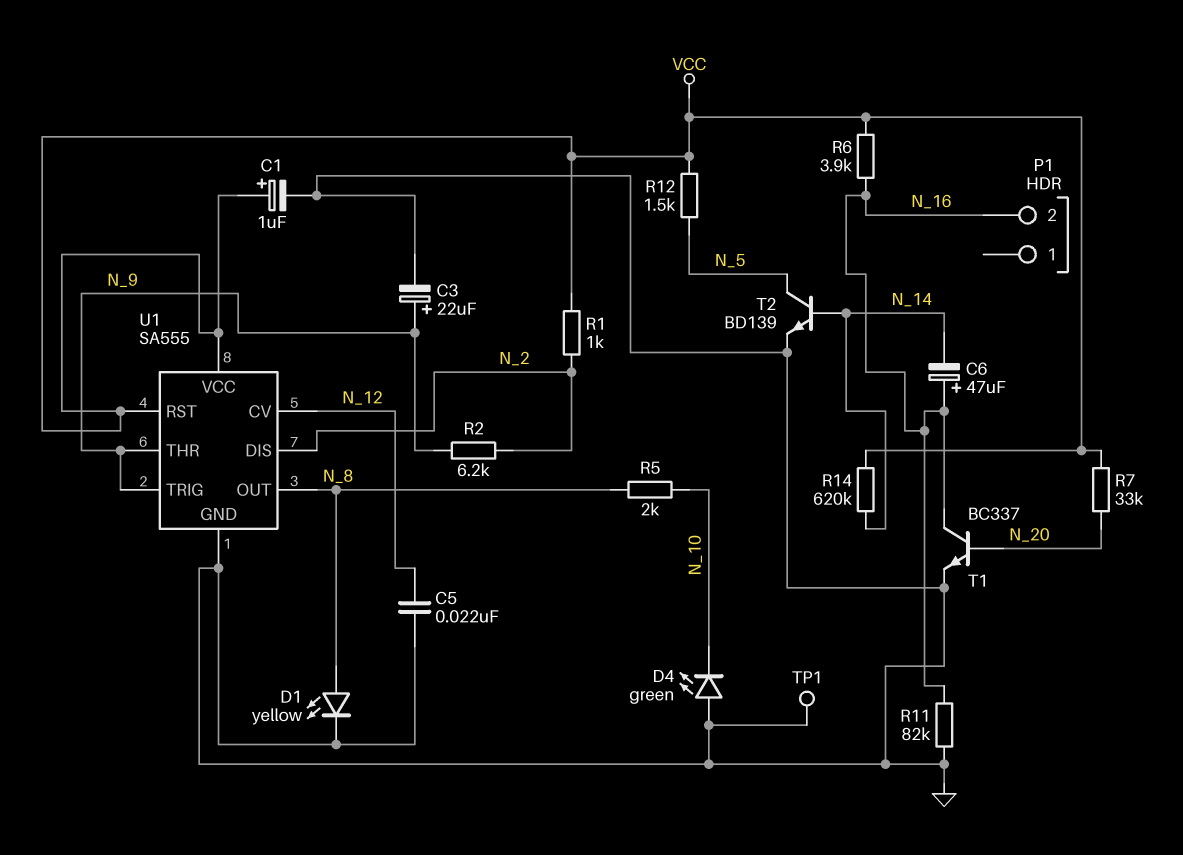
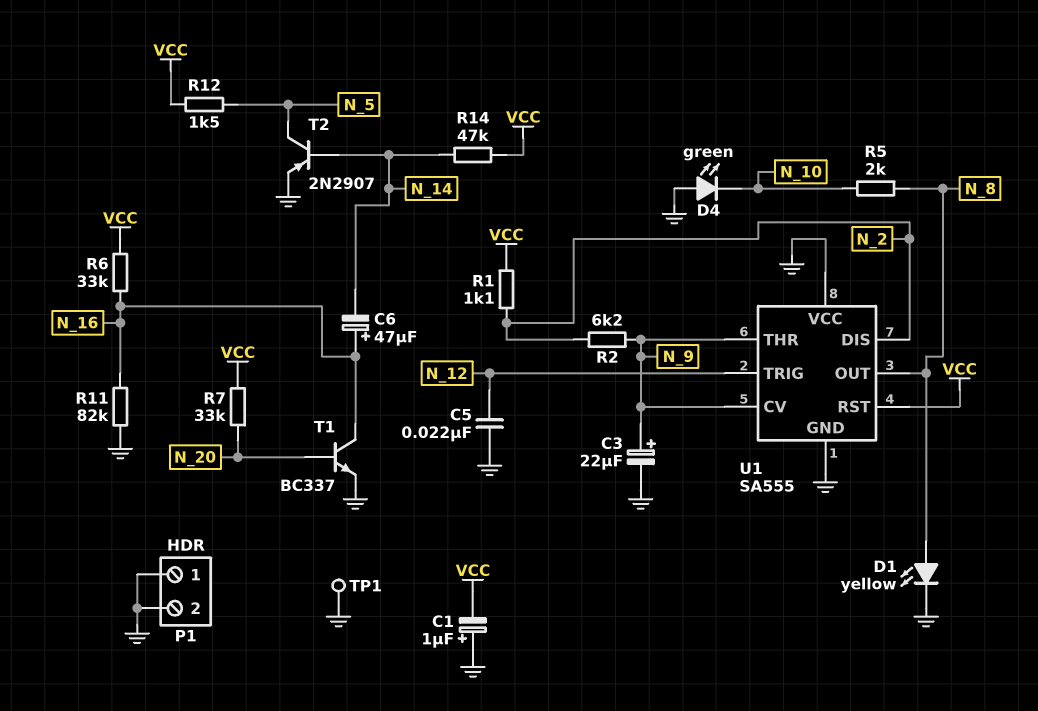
C1: 1uF (plus VCC, minus GND) -> 1uF (plus GND, minus VCC)
P1 pin 1: none -> GND
P1 pin 2: N_16 -> GND
R1: 1k (N_2, VCC) -> 1.1k (N_2, VCC)
R6: 3.9k (N_16, VCC) -> 33k (N_16, VCC)
R14: 620k (N_14, VCC) -> 47k (N_14, VCC)
T2: NPN BD139 (B N_14, C N_5, E GND) -> PNP 2N2907 (B N_14, C N_5, E GND)
U1 pin CV: N_12 -> N_9
U1 pin TRIG: N_9 -> N_12
U1 pin VCC: VCC -> GND

